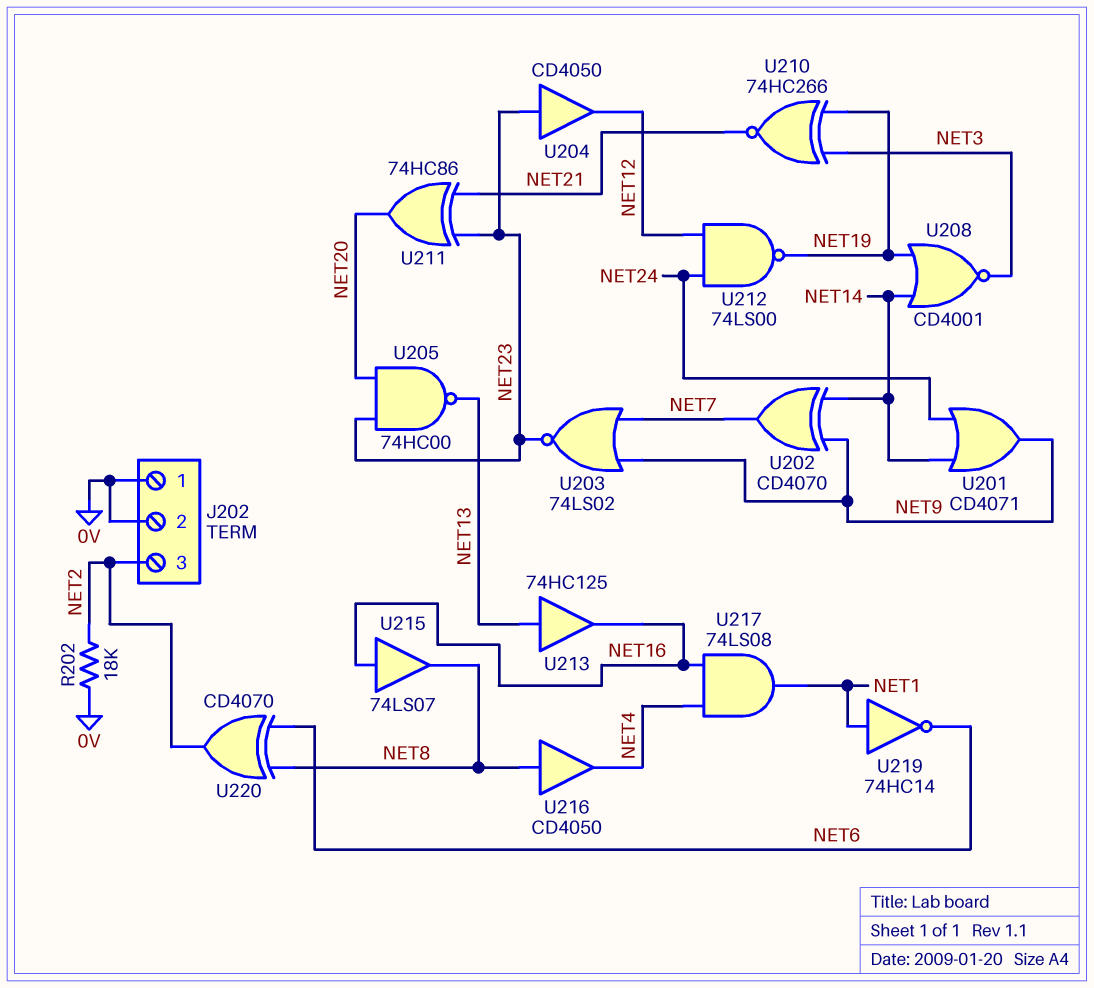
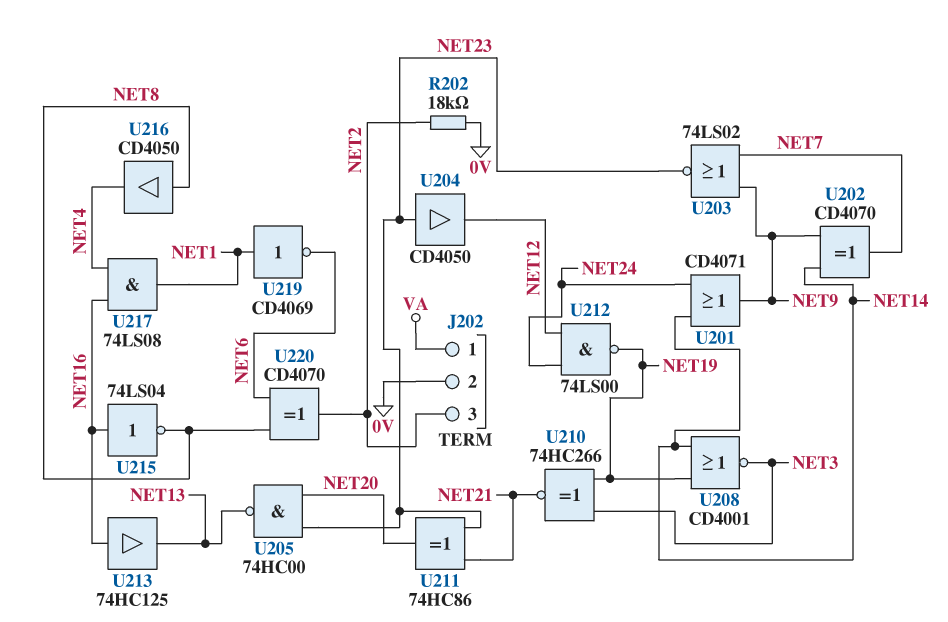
J202 pin 1: 0V -> VA
U213: buffer 74HC125 (in NET13, out NET16) -> buffer 74HC125 (in NET16, out NET13)
U215: buffer 74LS07 (in NET16, out NET8) -> NOT 74LS04 (in NET16, out NET8)
U219: NOT 74HC14 (in NET1, out NET6) -> NOT CD4069 (in NET1, out NET6)

